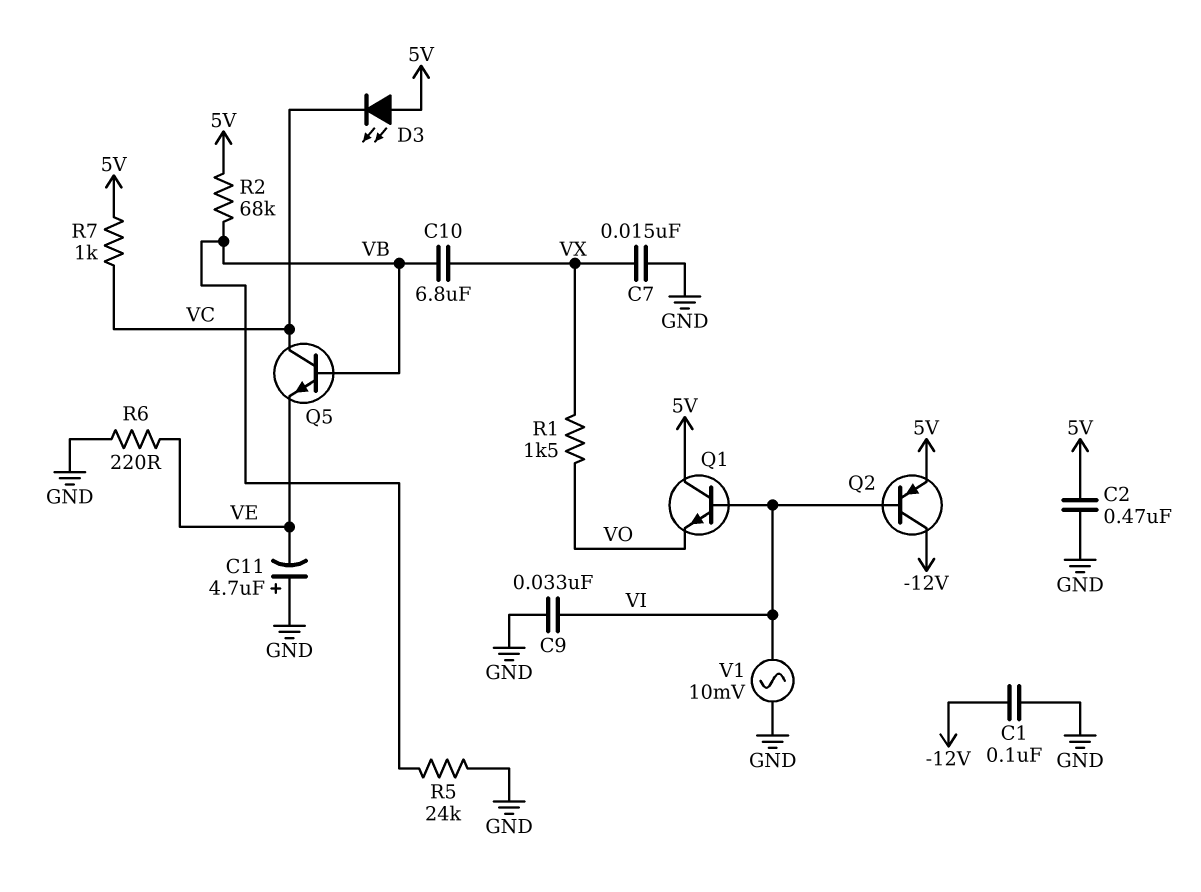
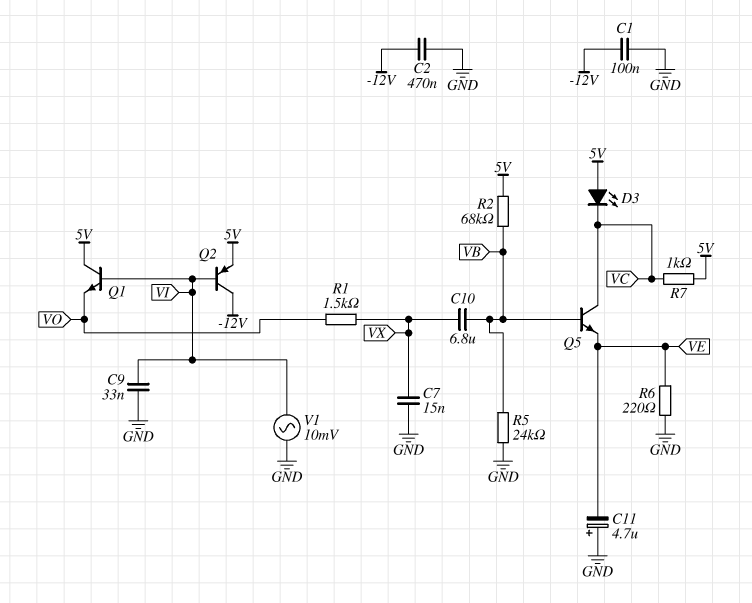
C2: 470nF (5V, GND) -> 470nF (-12V, GND)

